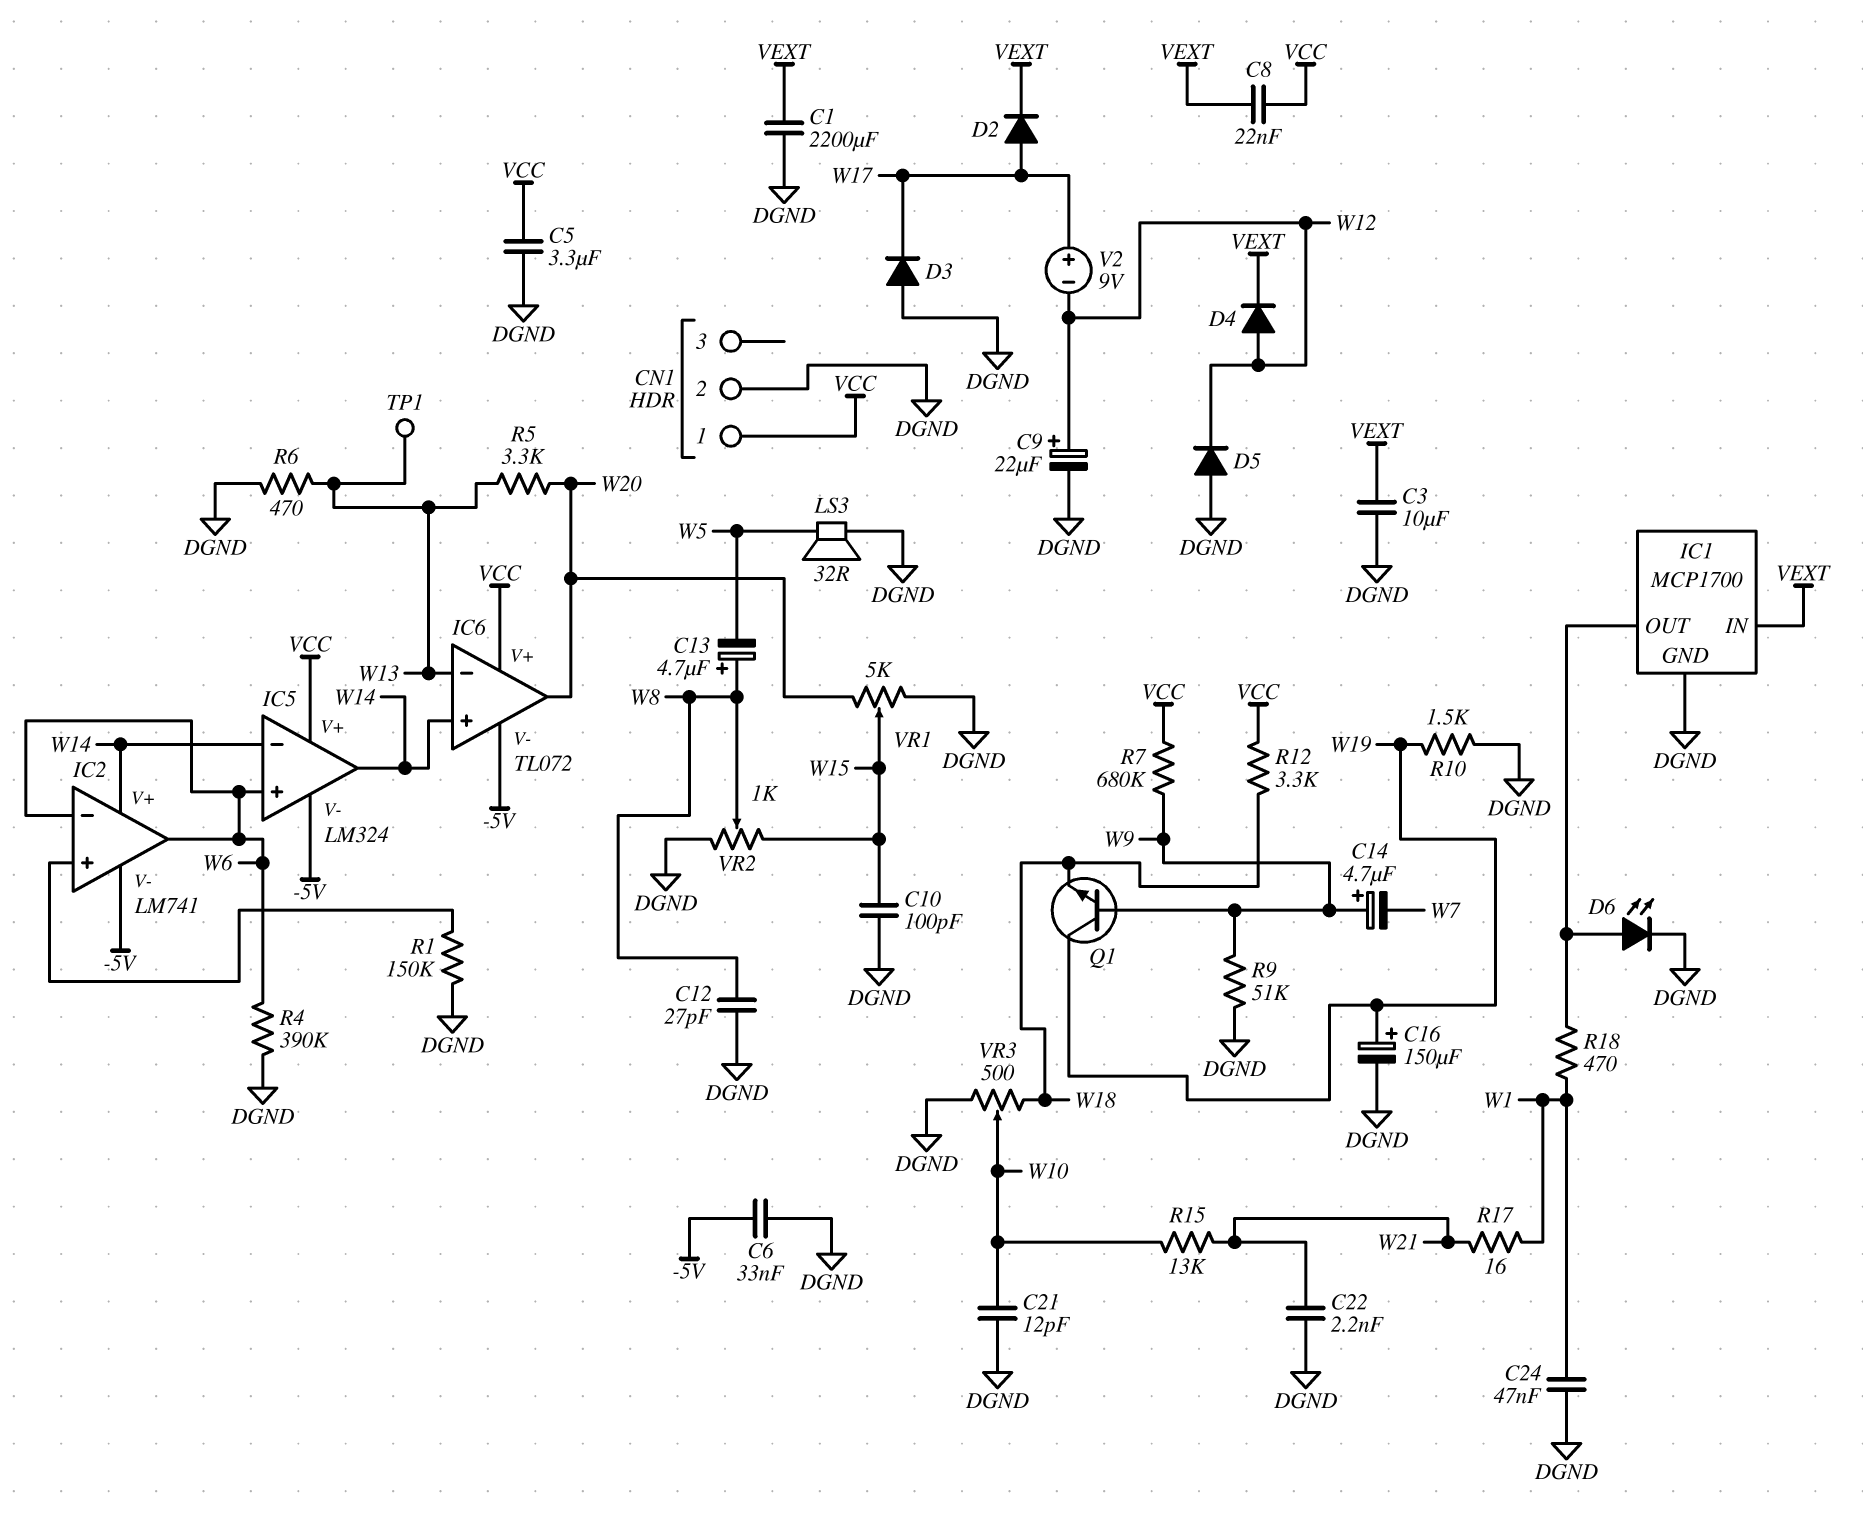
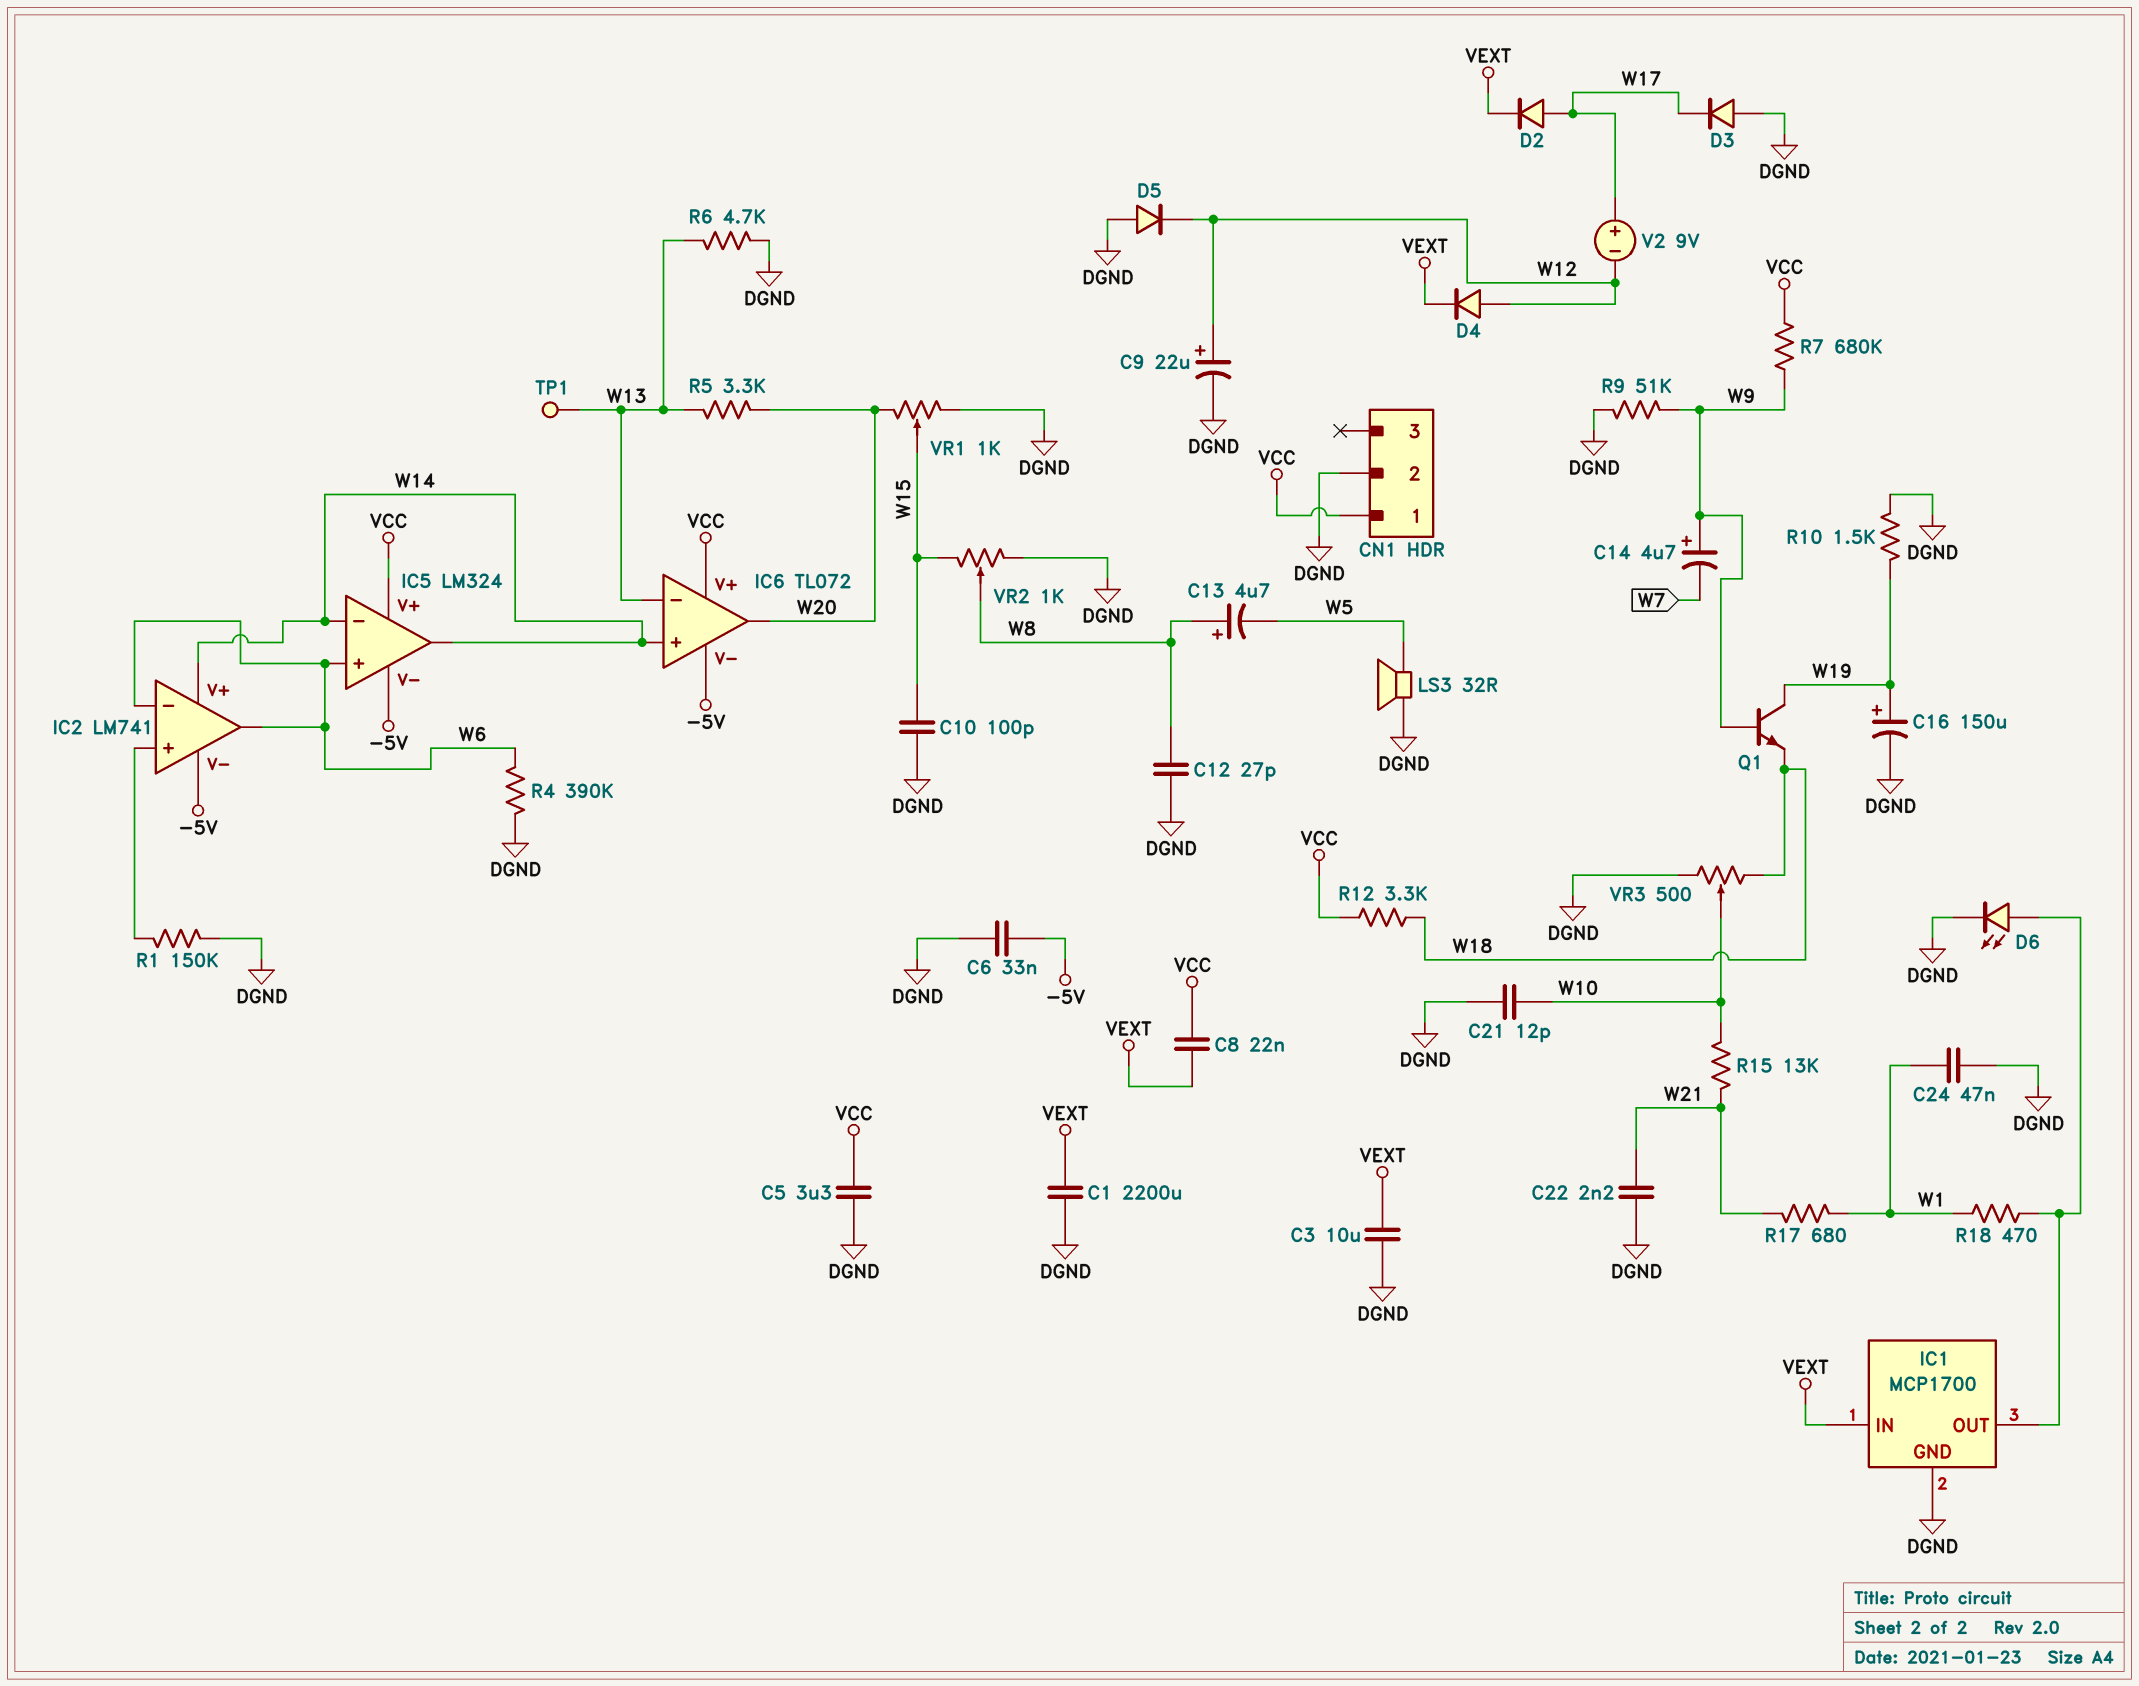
R6: 470 (DGND, W13) -> 4.7k (DGND, W13)
R17: 16 (W1, W21) -> 680 (W1, W21)
VR1: 5k (DGND, W20, wiper W15) -> 1k (DGND, W20, wiper W15)

